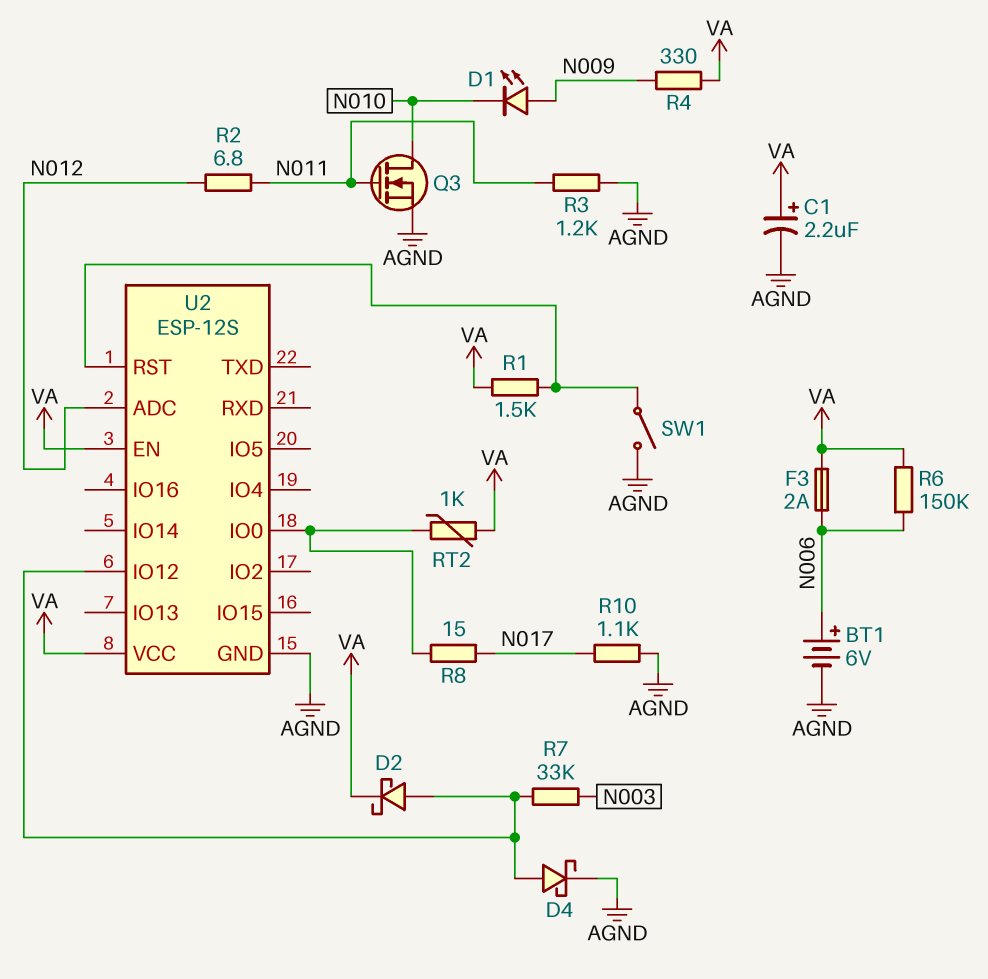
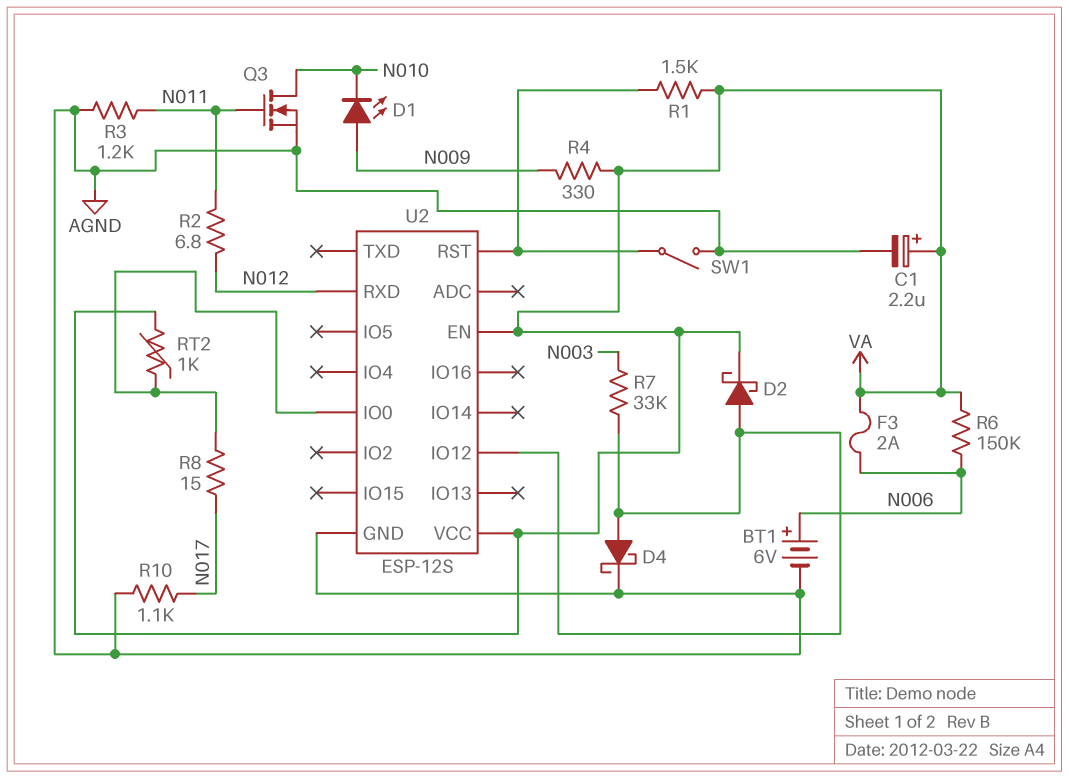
U2 pin ADC: N012 -> none
U2 pin RXD: none -> N012

